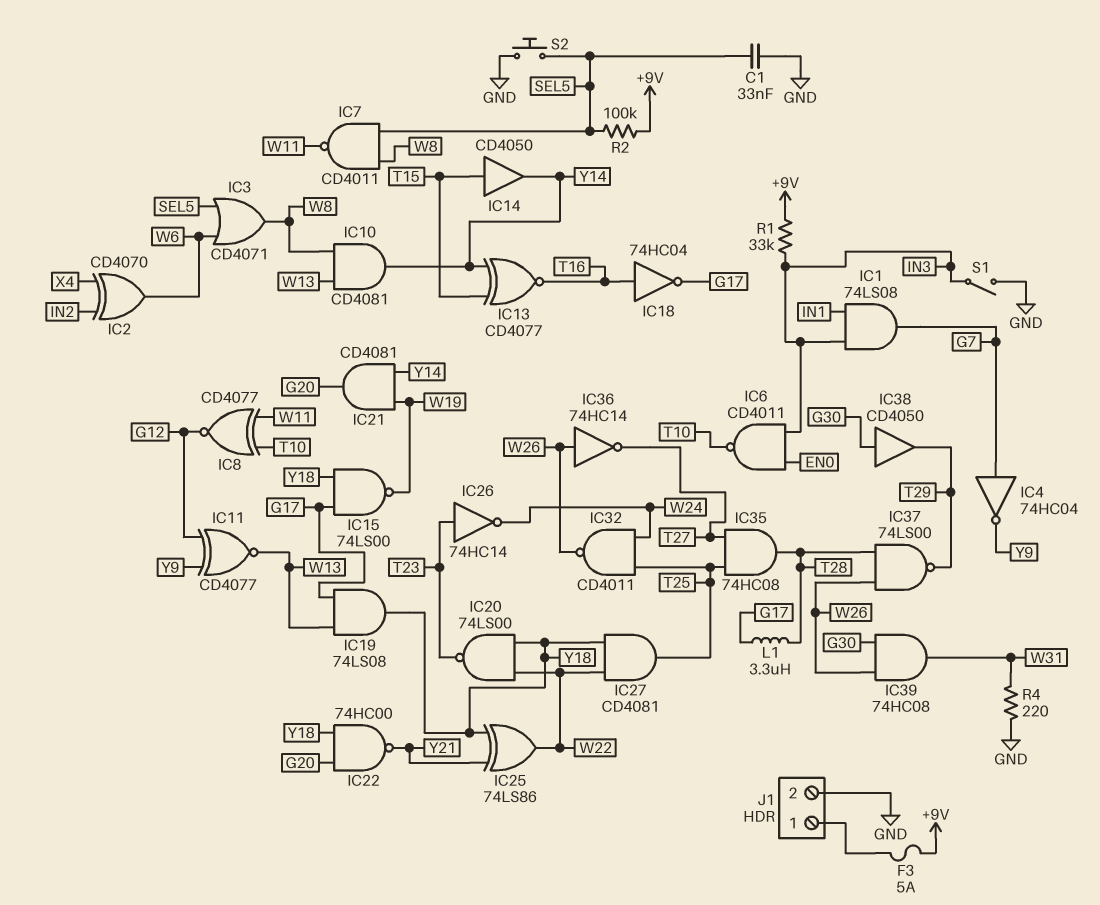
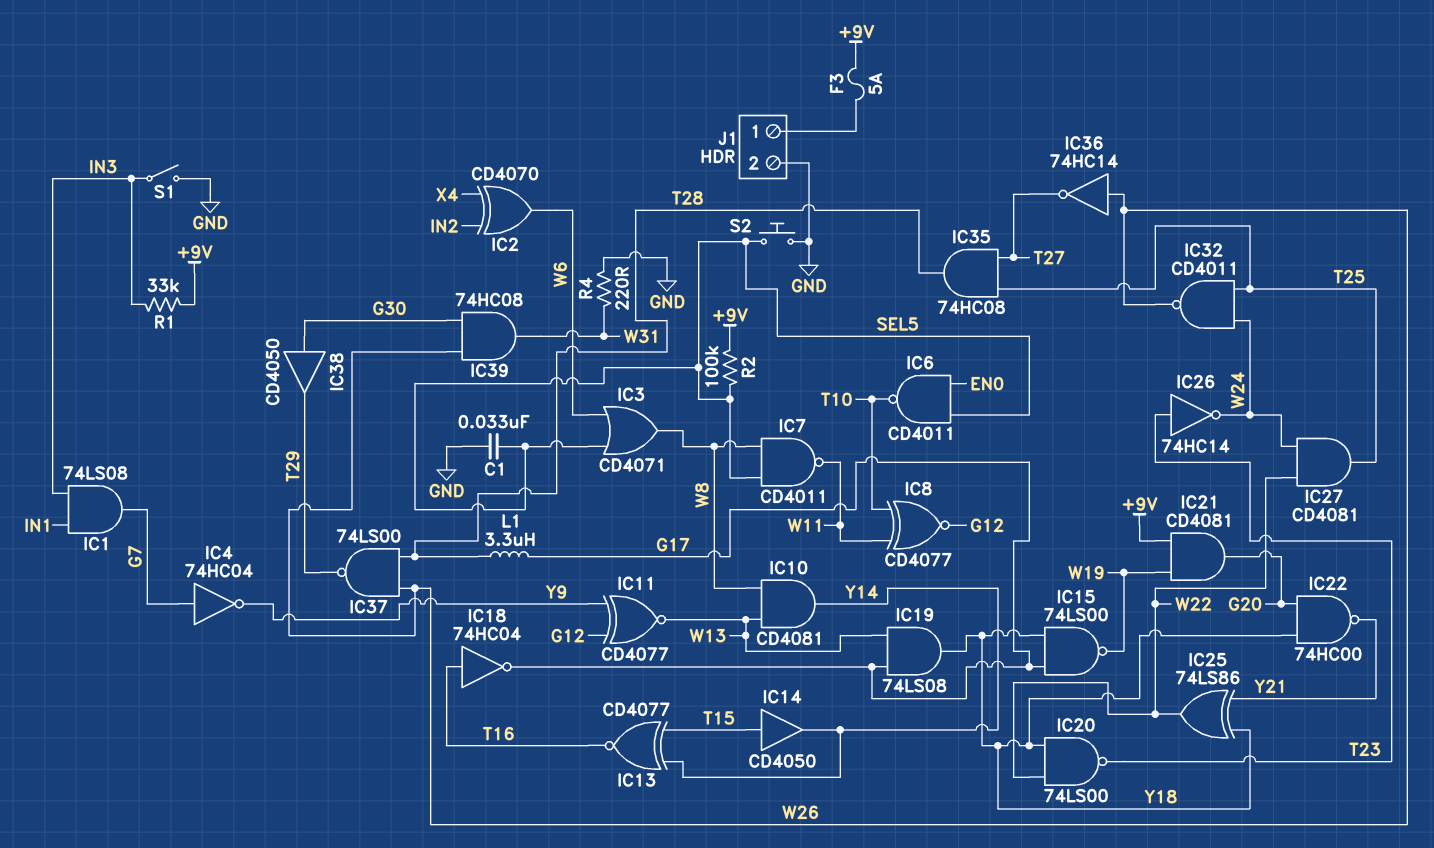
IC6: NAND CD4011 (in EN0, in IN3, out T10) -> NAND CD4011 (in EN0, in SEL5, out T10)
IC21: AND CD4081 (in W19, in Y14, out G20) -> AND CD4081 (in +9V, in W19, out G20)
IC27: AND CD4081 (in W22, in Y18, out T25) -> AND CD4081 (in W22, in W24, out T25)

